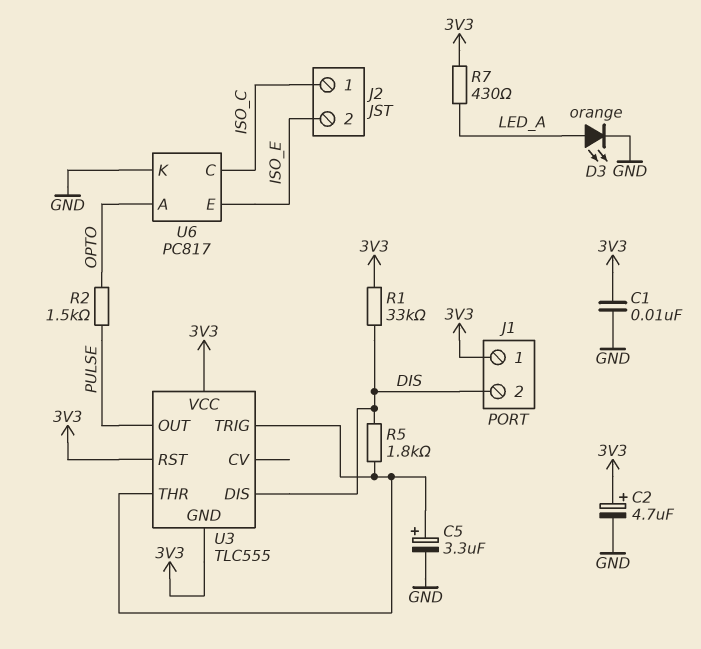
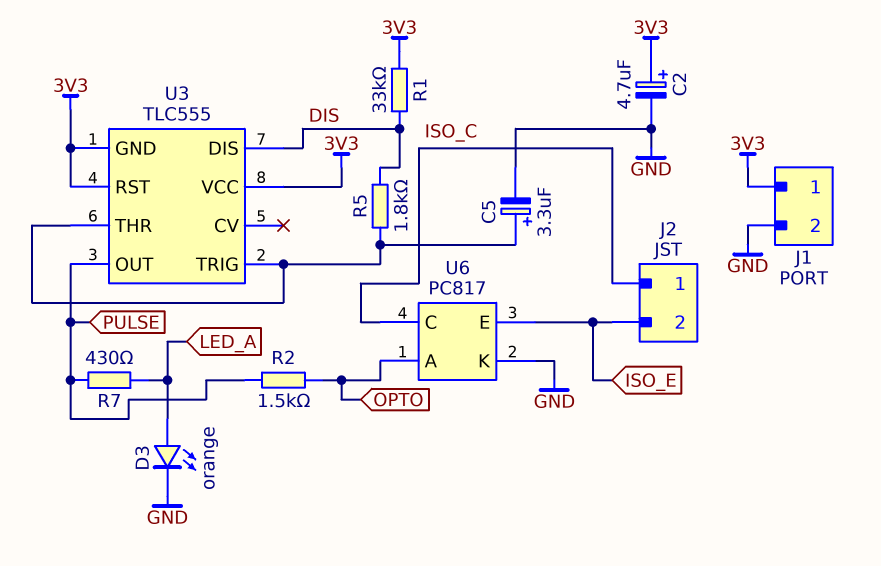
C1: 10nF (3V3, GND) -> none
J1 pin 2: DIS -> GND
R7: 430 (3V3, LED_A) -> 430 (LED_A, PULSE)

